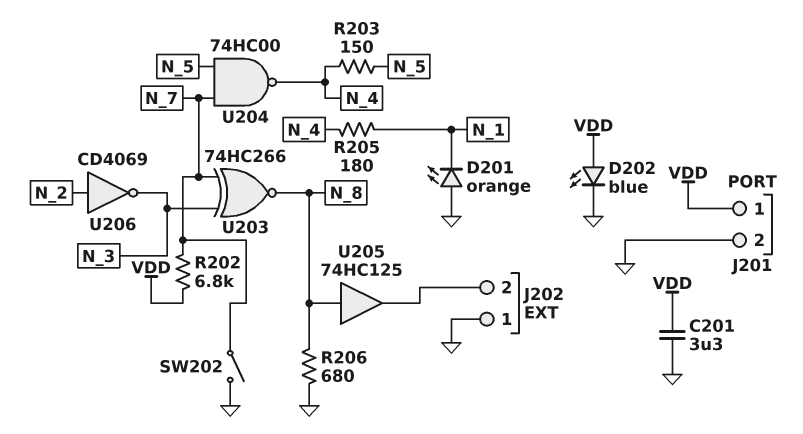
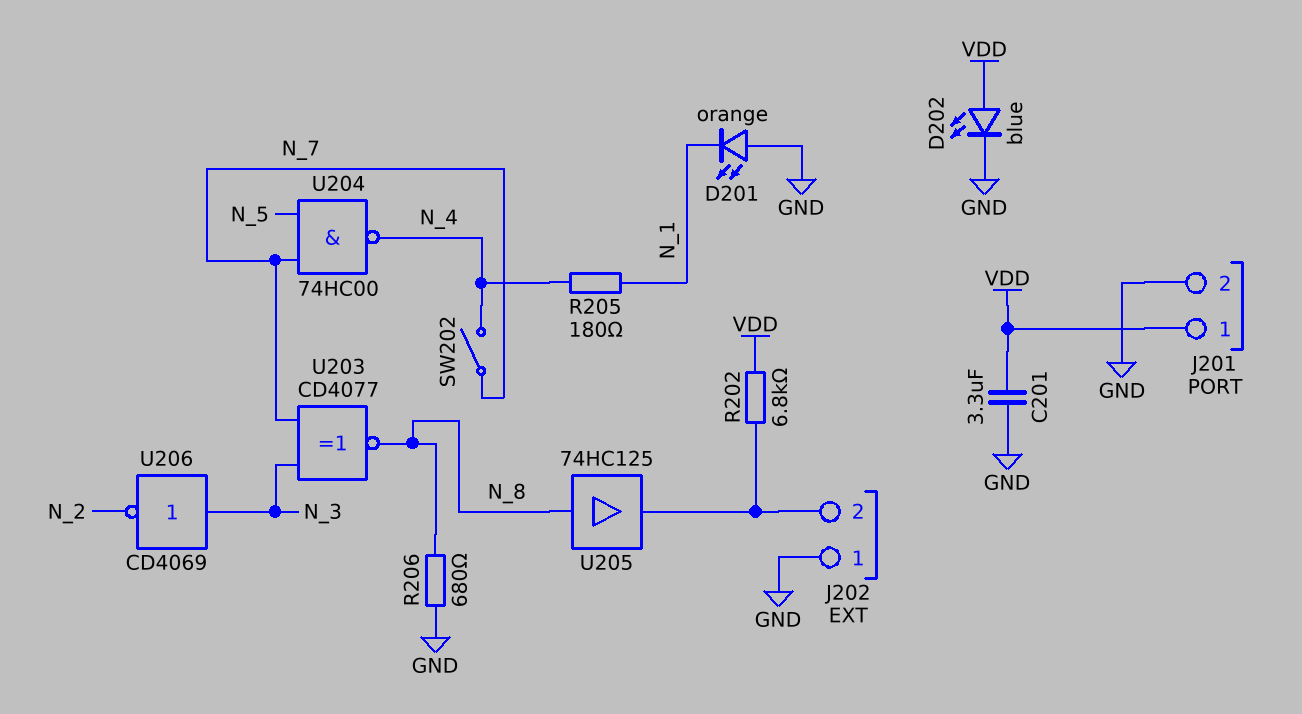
R202: 6.8k (N_7, VDD) -> 6.8k (J202/2, VDD)
R203: 150 (N_4, N_5) -> none
SW202: switch (GND, N_7) -> switch (N_4, N_7)
U203: XNOR 74HC266 (in N_3, in N_7, out N_8) -> XNOR CD4077 (in N_3, in N_7, out N_8)
U206: NOT CD4069 (in N_2, out N_3) -> NOT CD4069 (in N_3, out N_2)

